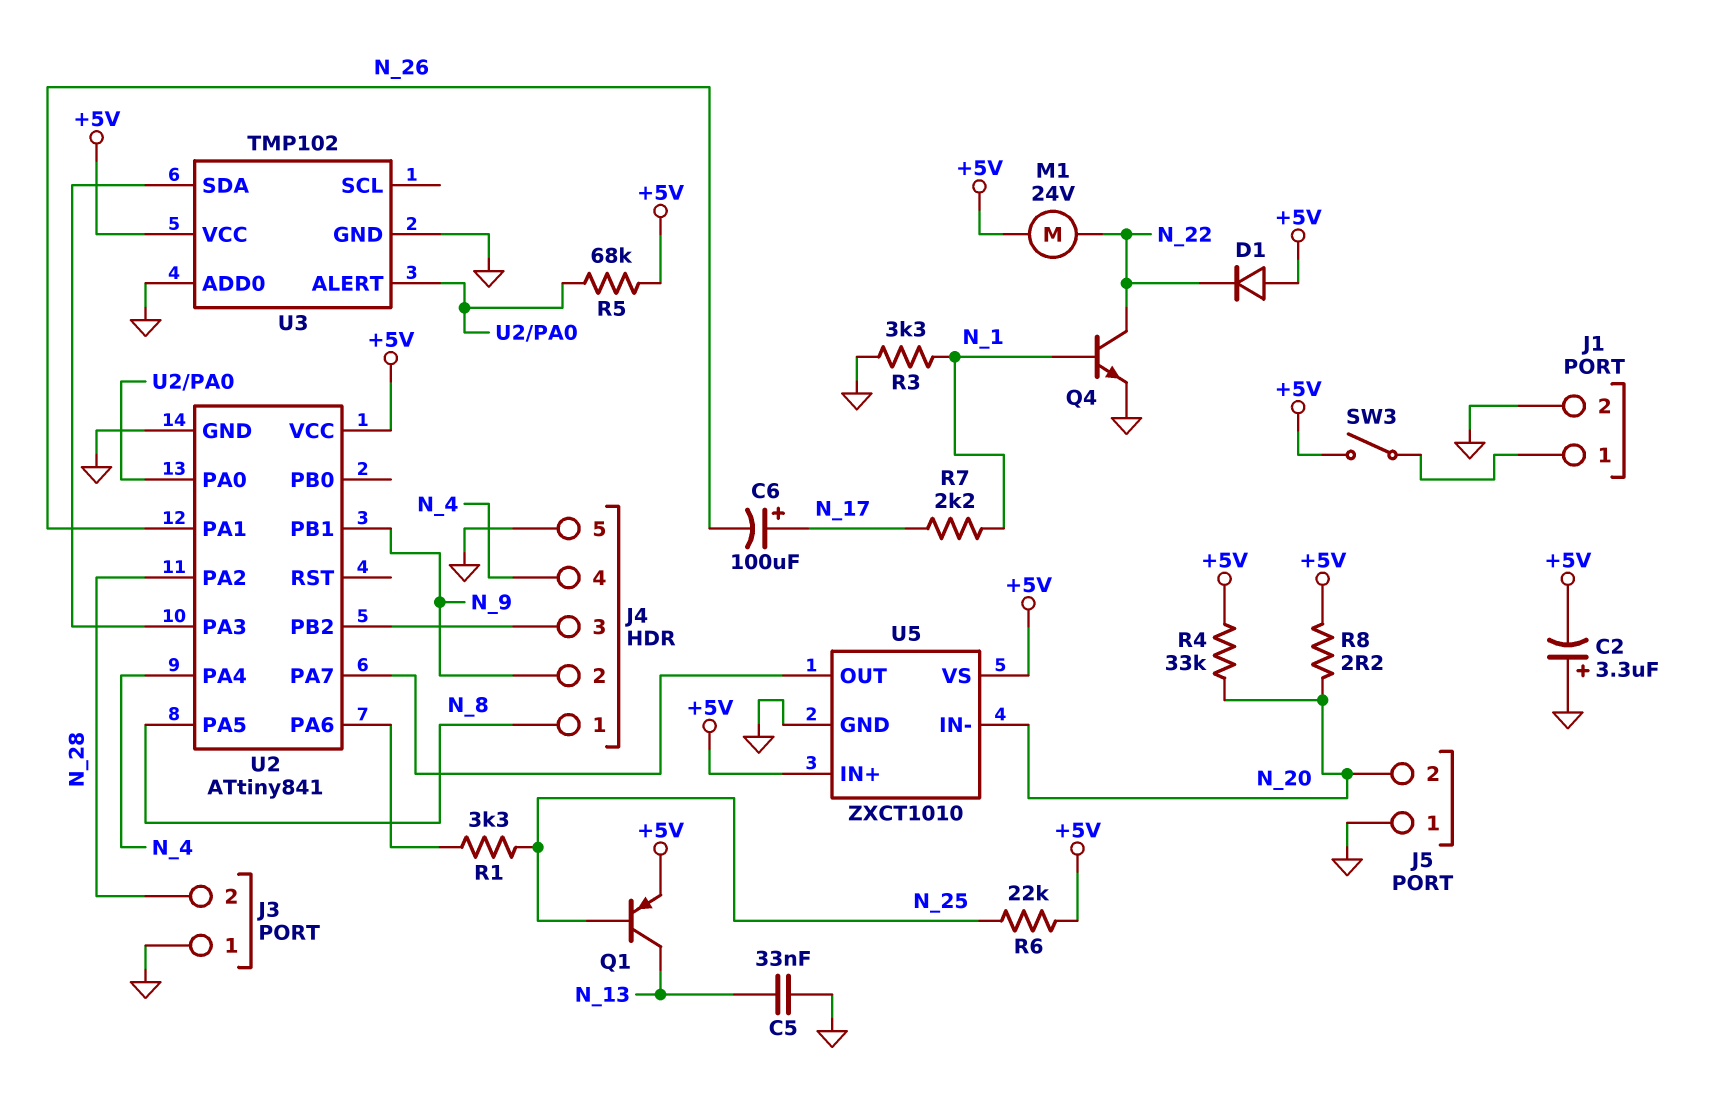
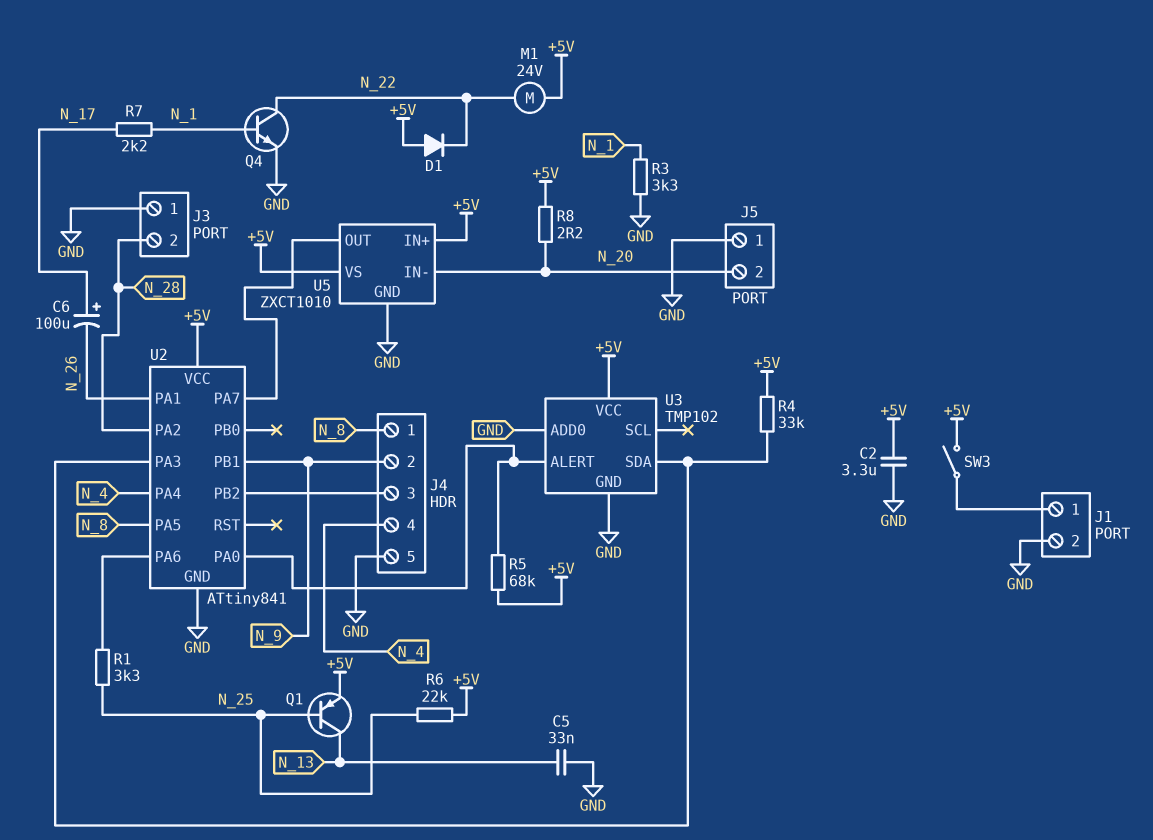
C2: 3.3uF (plus GND, minus +5V) -> 3.3uF (+5V, GND)
R4: 33k (+5V, N_20) -> 33k (+5V, U2/PA3)

